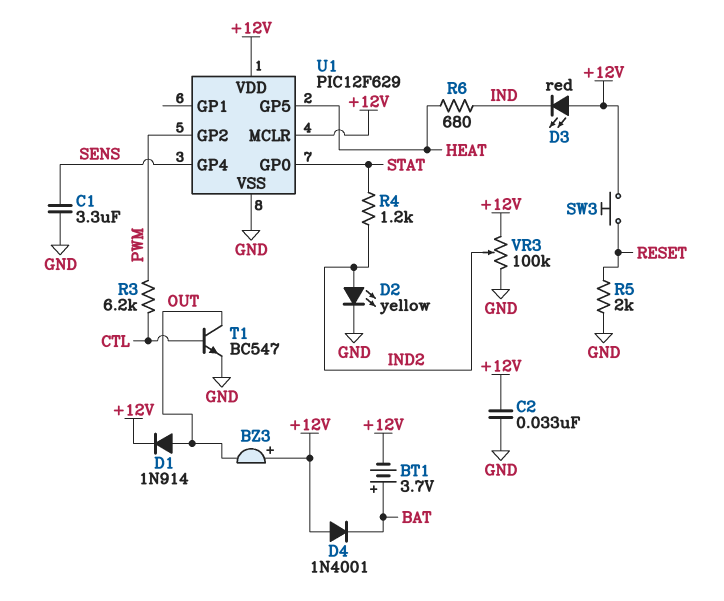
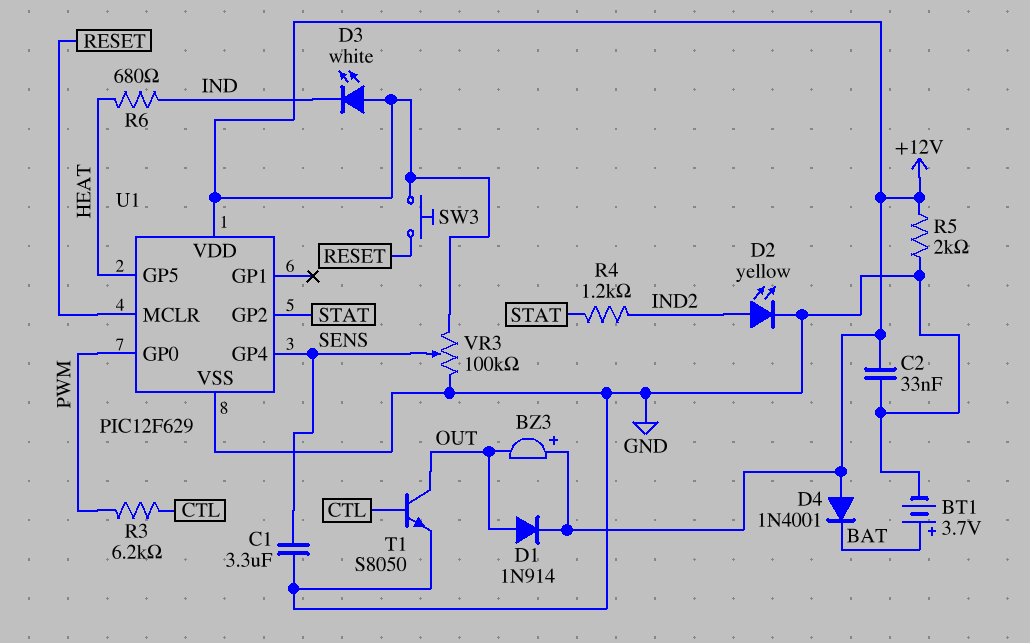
BT1: 3.7V (plus BAT, minus +12V) -> 3.7V (plus BAT, minus GND)
D3: LED red (A +12V, K IND) -> LED white (A +12V, K IND)
R5: 2k (GND, RESET) -> 2k (+12V, GND)
T1: NPN BC547 (B CTL, C OUT, E GND) -> NPN S8050 (B CTL, C OUT, E GND)
U1 pin GP0: STAT -> PWM
U1 pin GP2: PWM -> STAT
U1 pin MCLR: +12V -> RESET
VR3: 100k (+12V, GND, wiper IND2) -> 100k (+12V, GND, wiper SENS)

